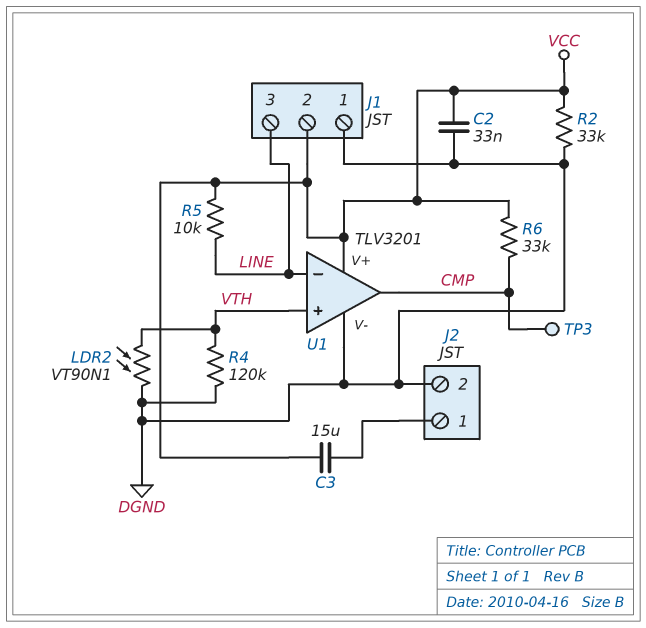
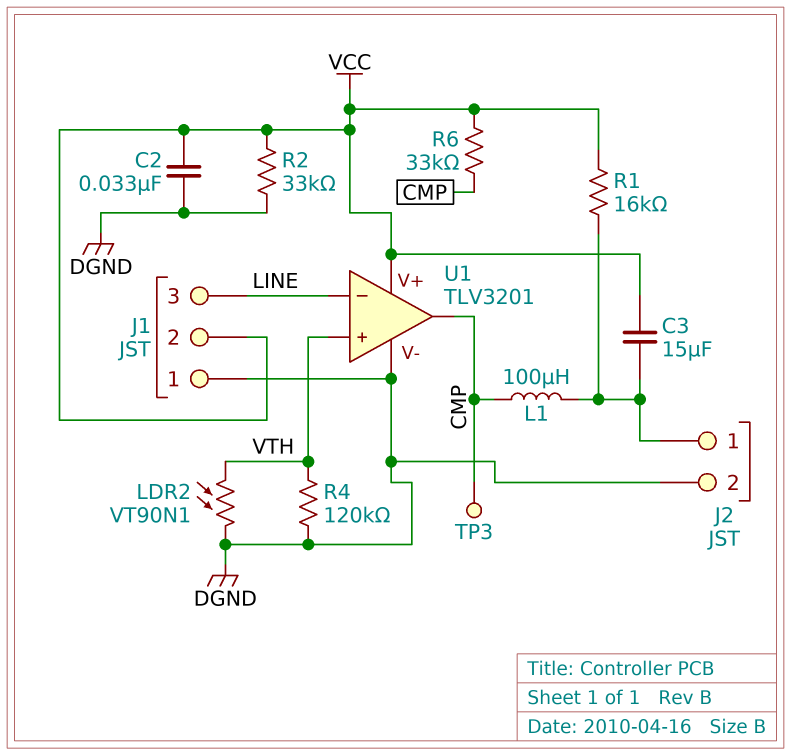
L1: none -> 100uH (CMP, J2/1)
R1: none -> 16k (J2/1, VCC)
R5: 10k (LINE, VCC) -> none

